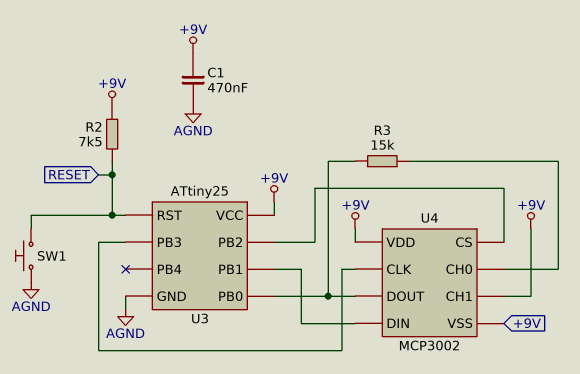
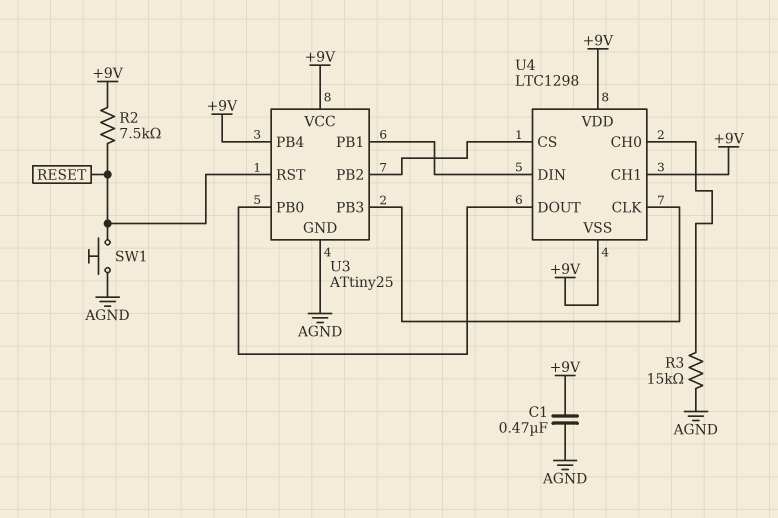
R3: 15k (U3/PB0, U4/CH0) -> 15k (AGND, U4/CH0)
U3 pin PB4: none -> +9V
U4: MCP3002 -> LTC1298

